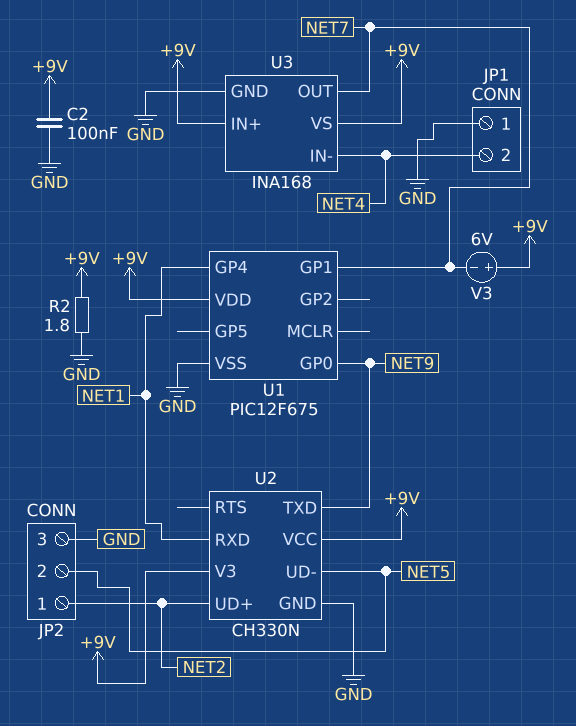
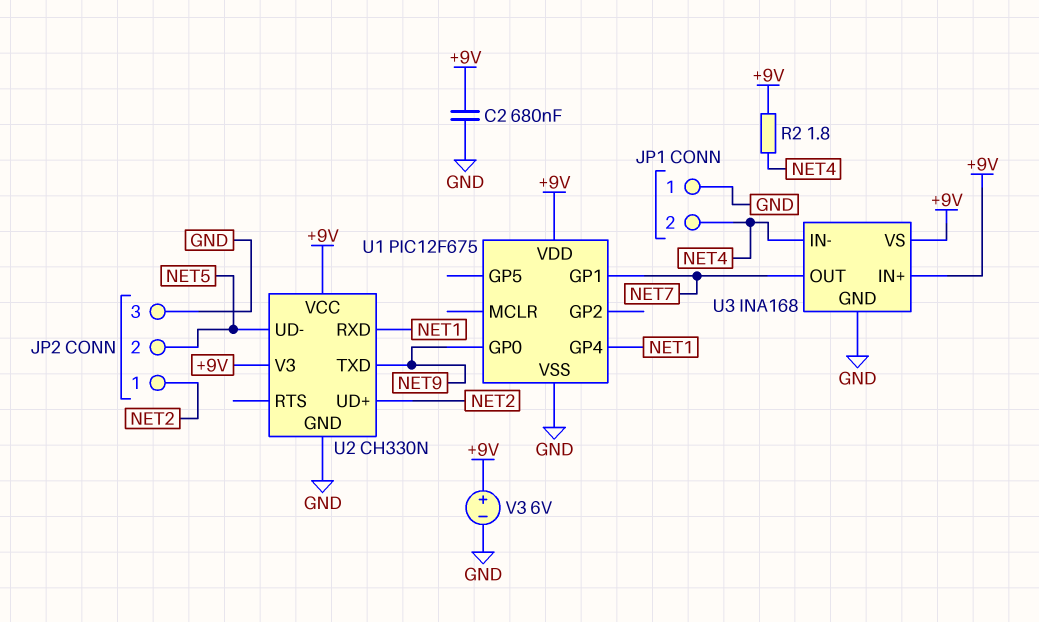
C2: 100nF (+9V, GND) -> 680nF (+9V, GND)
R2: 1.8 (+9V, GND) -> 1.8 (+9V, NET4)
V3: 6V (plus +9V, minus NET7) -> 6V (plus +9V, minus GND)

